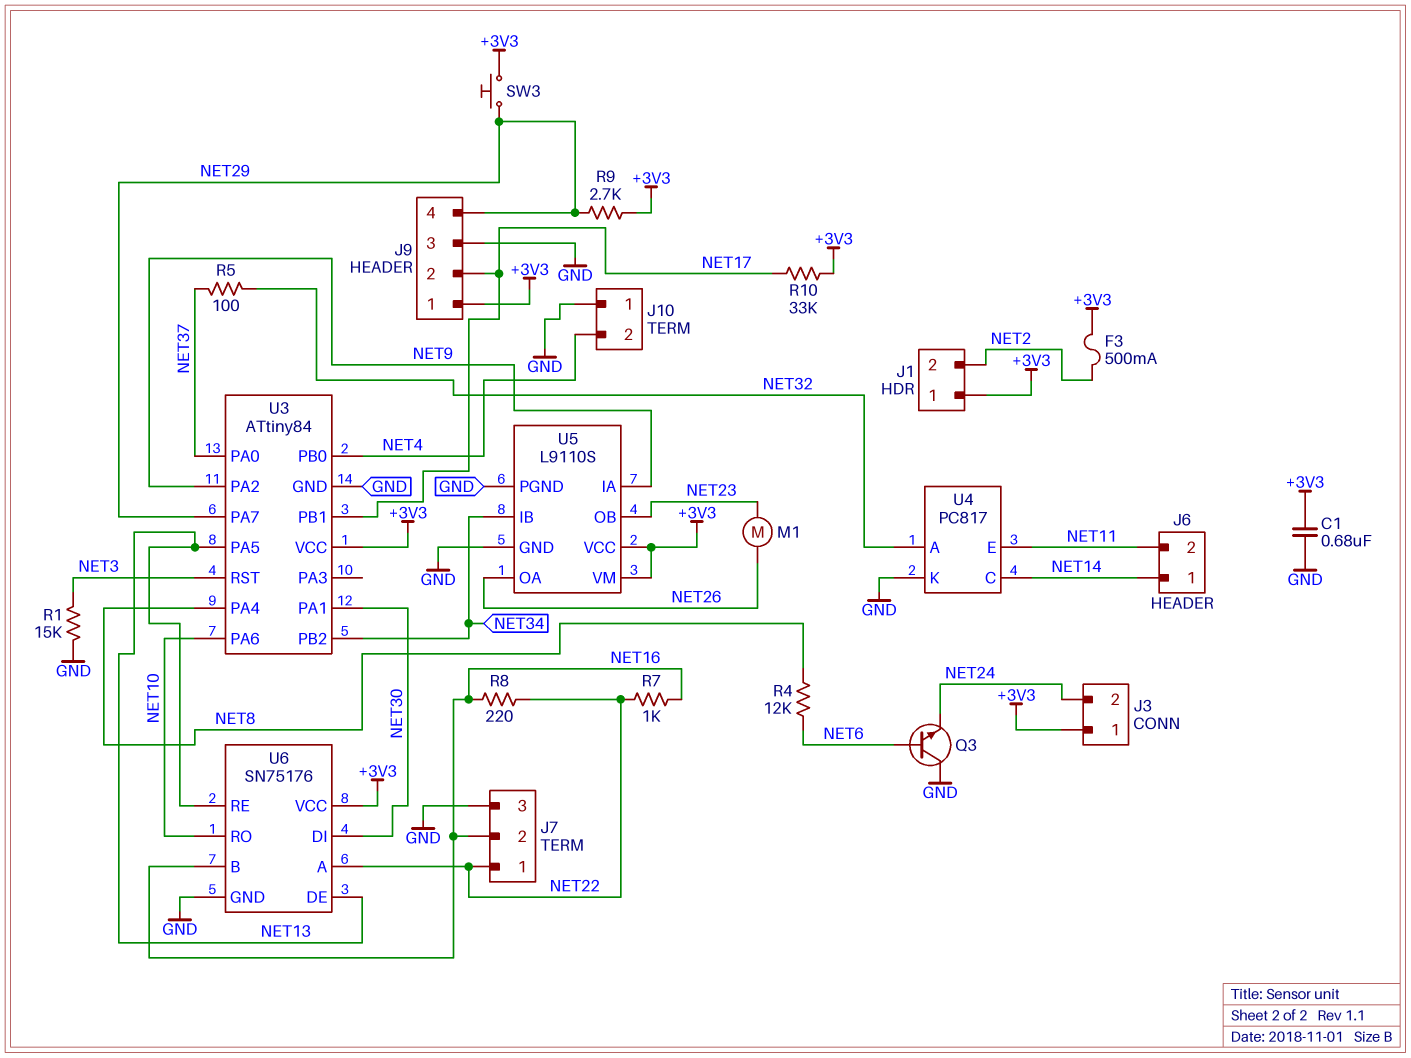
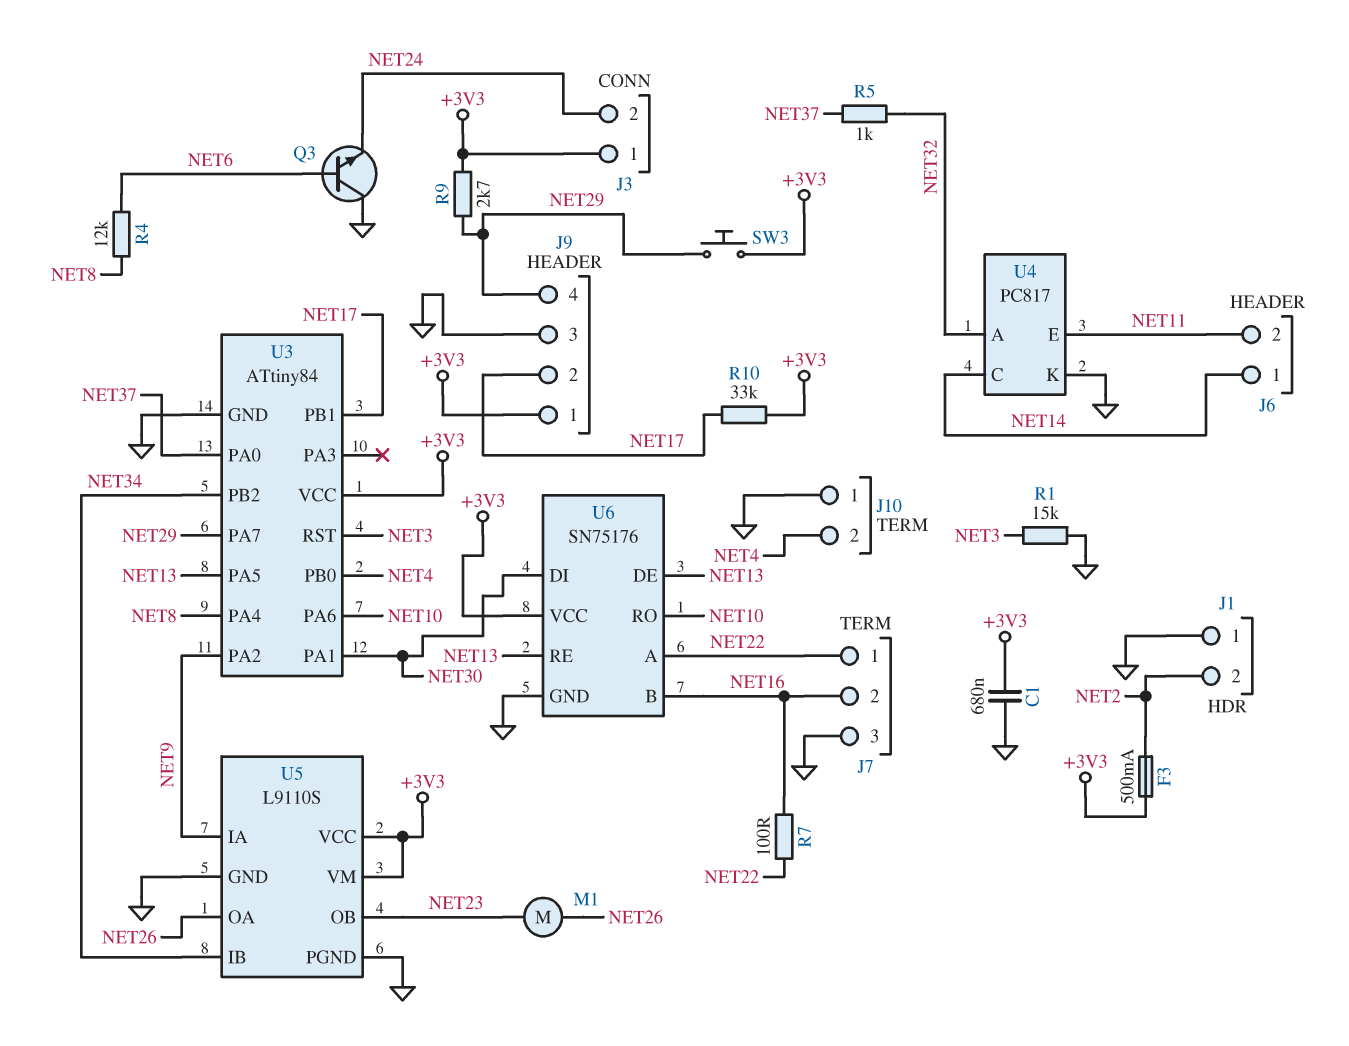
J1 pin 1: +3V3 -> GND
R5: 100 (NET32, NET37) -> 1k (NET32, NET37)
R7: 1k (NET16, NET22) -> 100 (NET16, NET22)
R8: 220 (NET16, NET22) -> none

